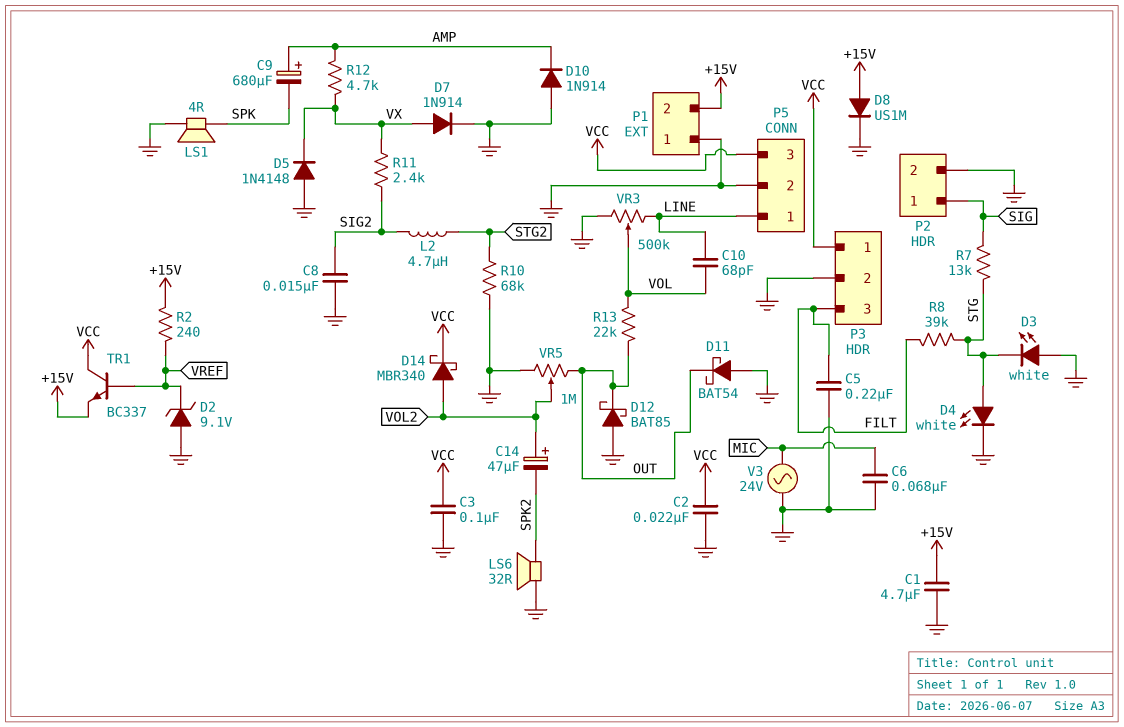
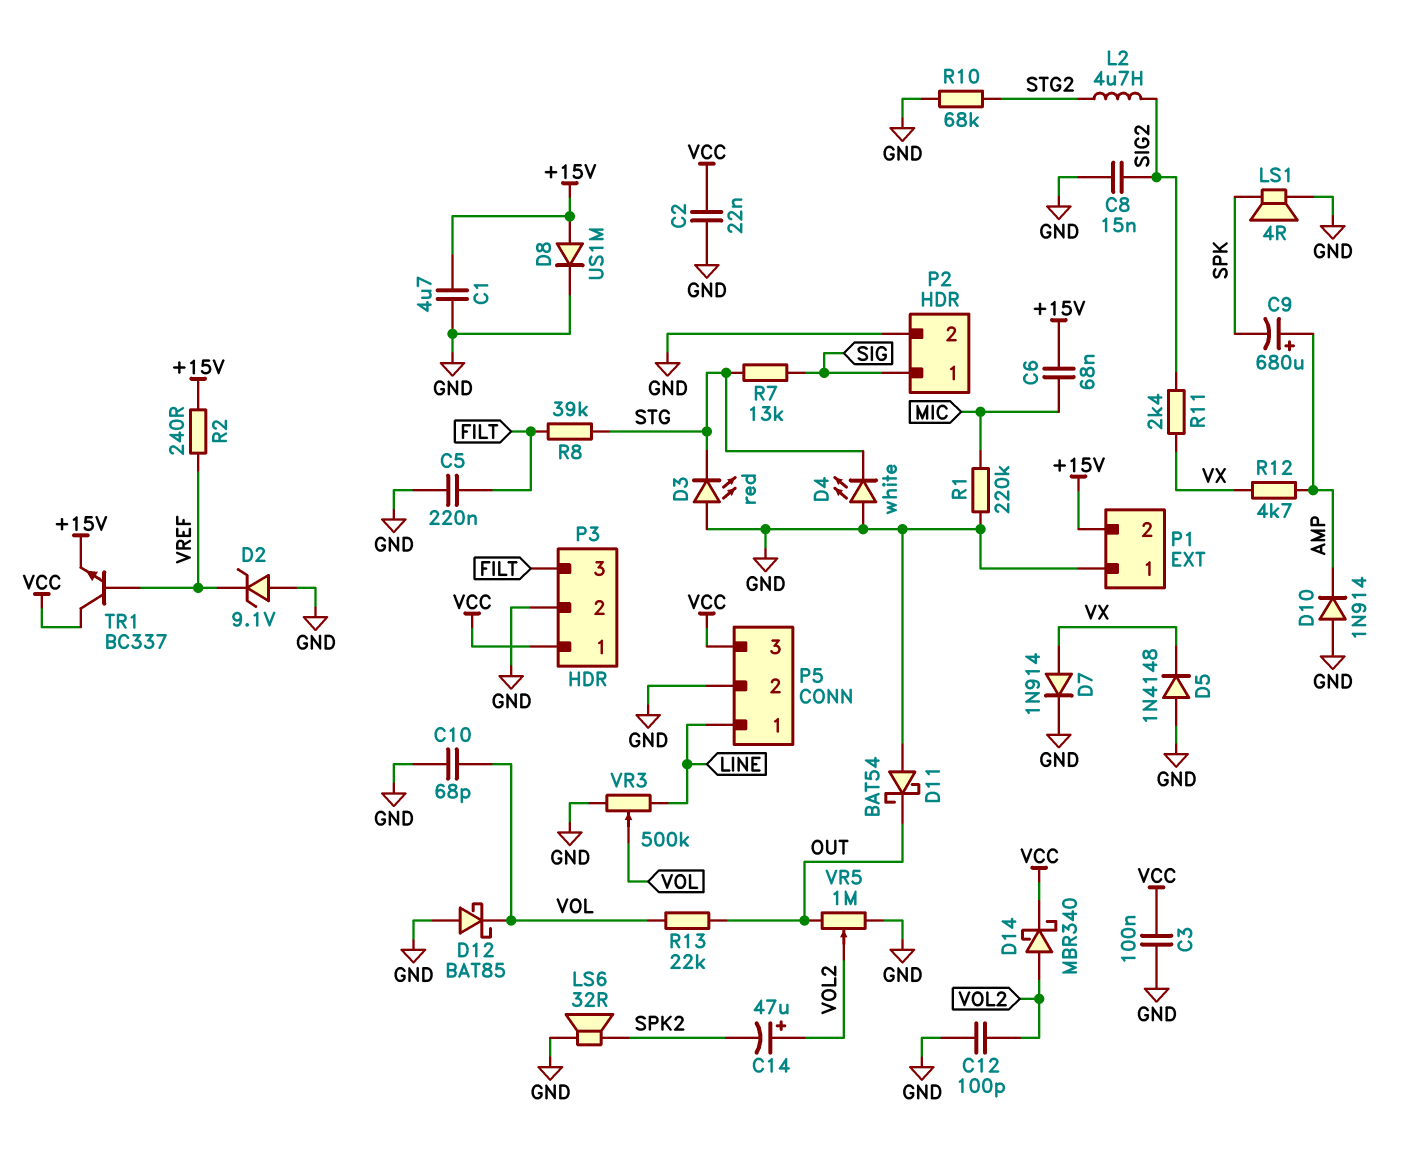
C6: 68nF (GND, MIC) -> 68nF (+15V, MIC)
C10: 68pF (LINE, VOL) -> 68pF (GND, VOL)
C12: none -> 100pF (GND, VOL2)
D3: LED white (A GND, K STG) -> LED red (A GND, K STG)
D4: LED white (A STG, K GND) -> LED white (A GND, K STG)
D12: schottky BAT85 (A GND, K OUT) -> schottky BAT85 (A GND, K VOL)
R1: none -> 220k (GND, MIC)
V3: AC 24V (GND, MIC) -> none

